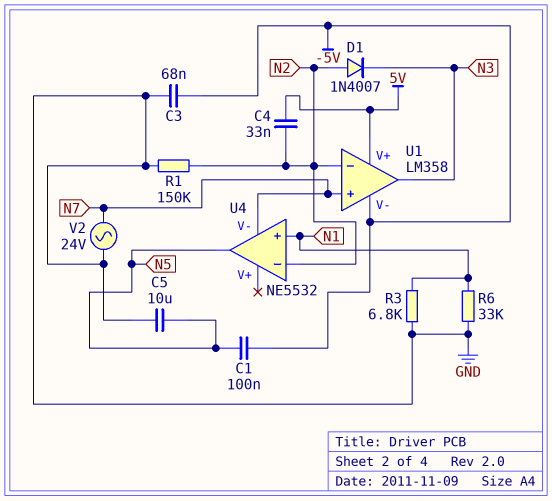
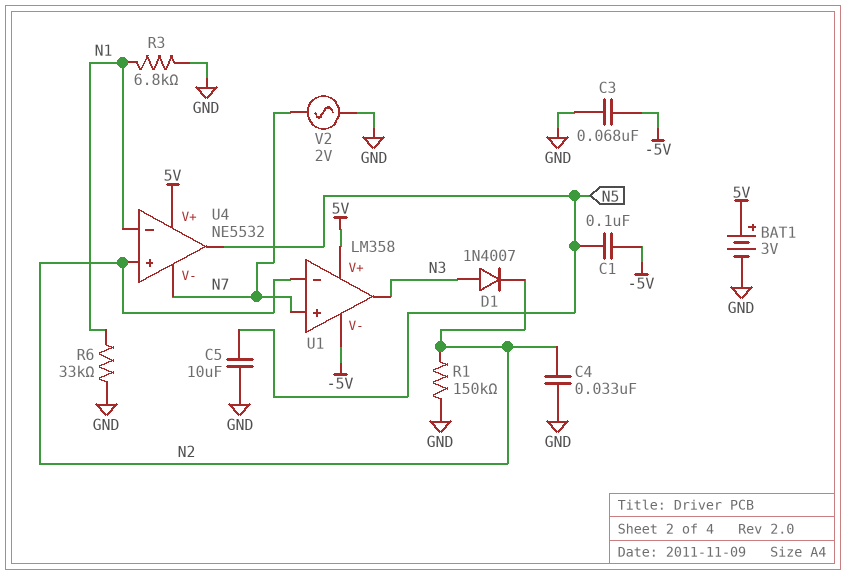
BAT1: none -> 3V (plus 5V, minus GND)
C4: 33nF (5V, N2) -> 33nF (GND, N2)
D1: diode 1N4007 (A N2, K N3) -> diode 1N4007 (A N3, K N2)
U4 pin V+: none -> 5V
U4 pin in+: N1 -> N2
U4 pin in-: N2 -> N1
V2: AC 24V (GND, N7) -> AC 2V (GND, N7)

